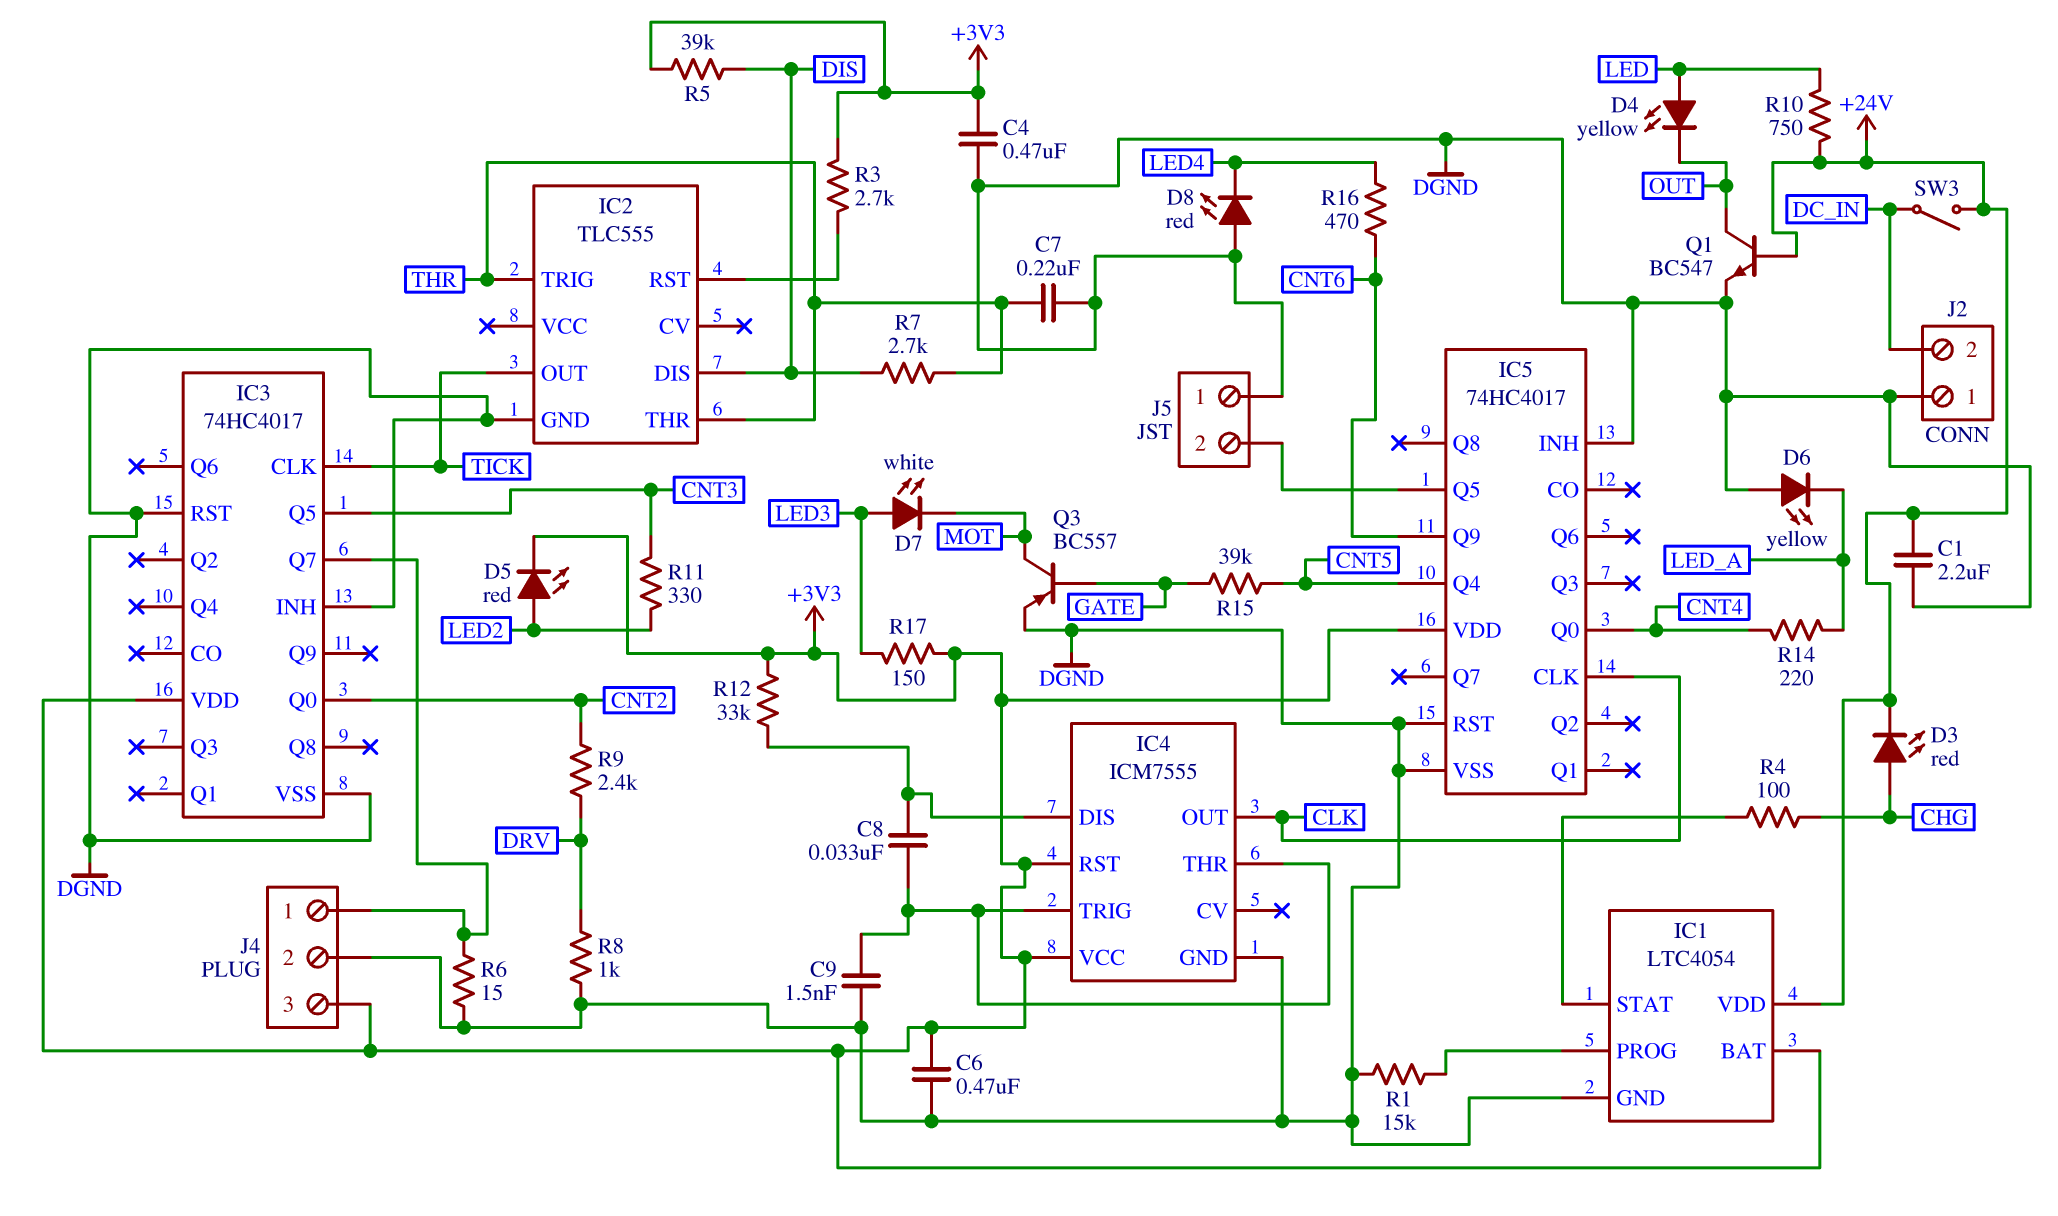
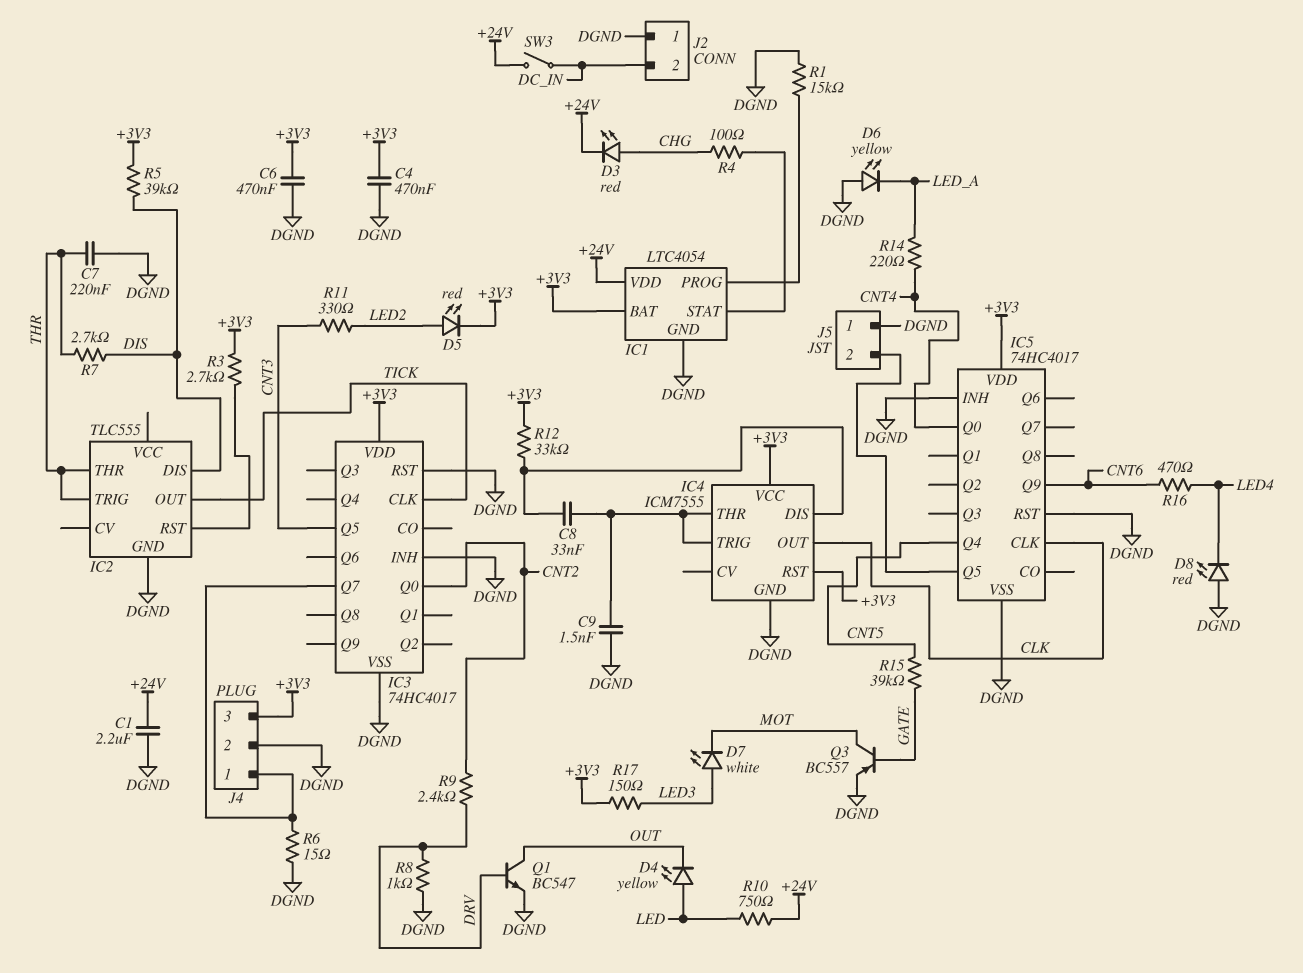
Q1: NPN BC547 (B +24V, C OUT, E DGND) -> NPN BC547 (B DRV, C OUT, E DGND)

